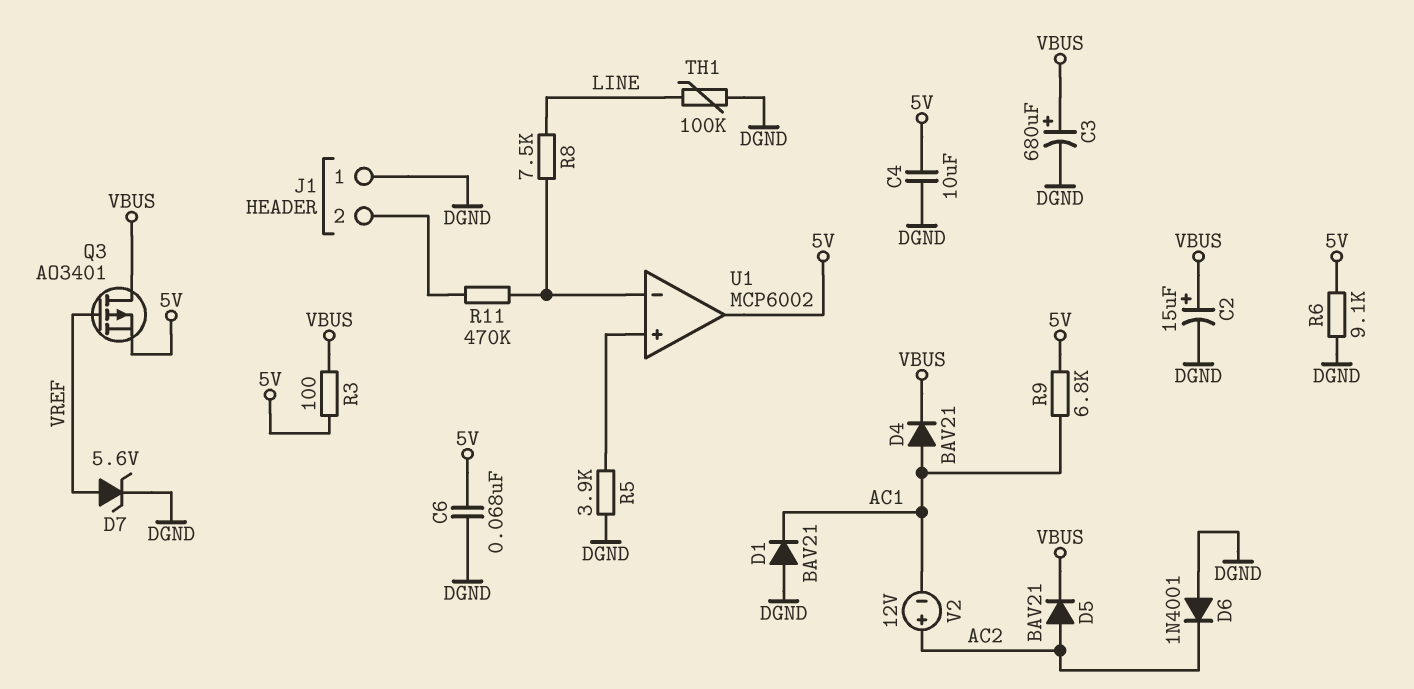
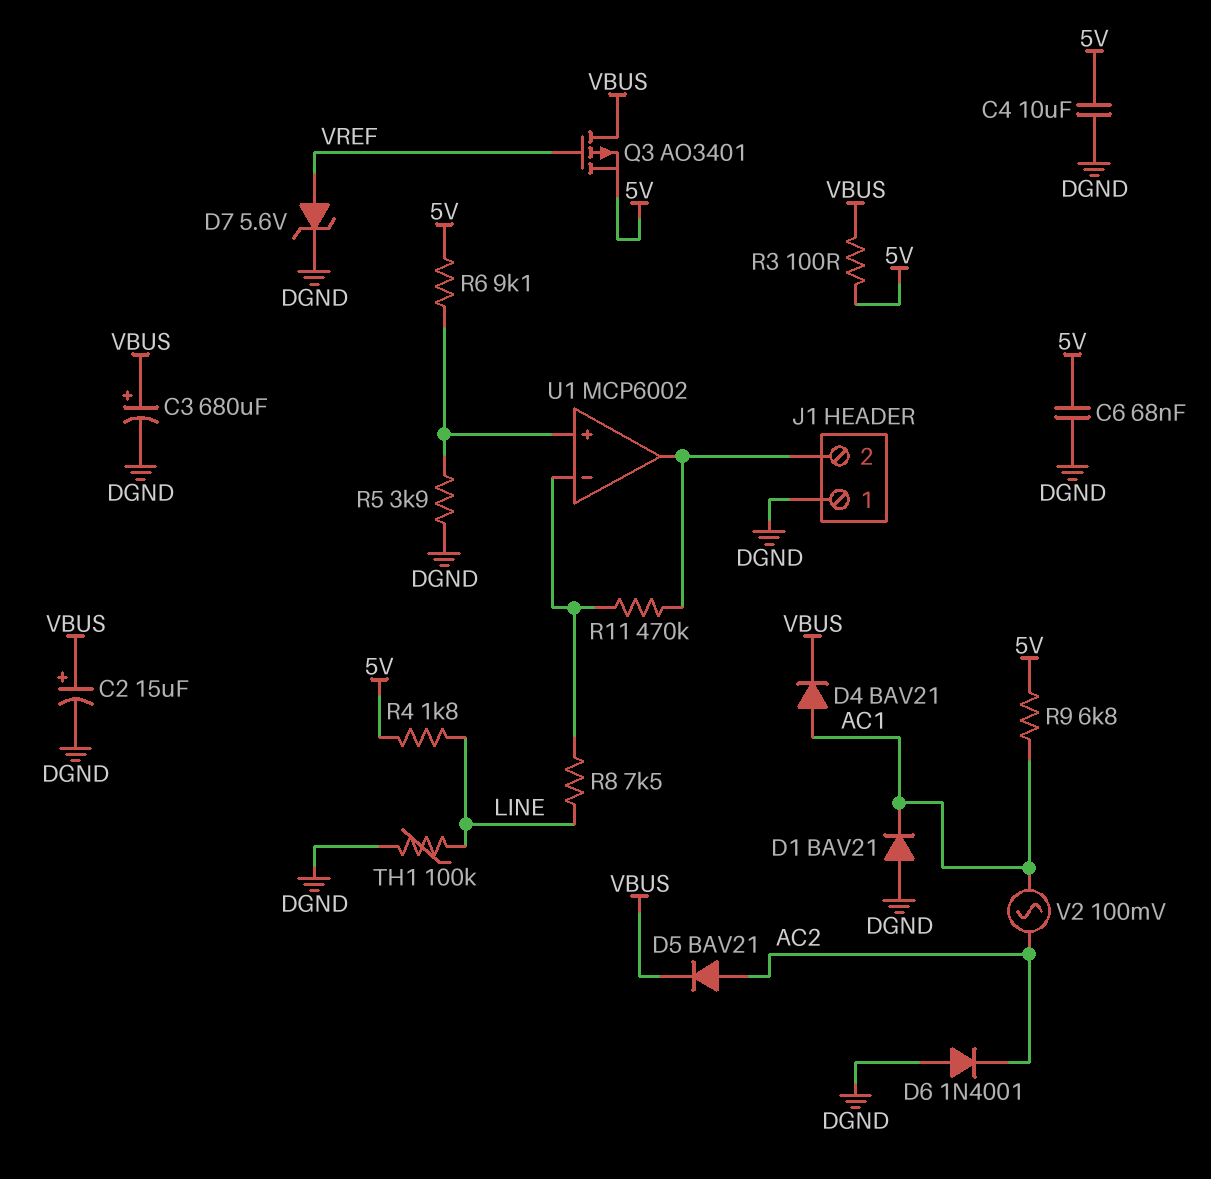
R4: none -> 1.8k (5V, LINE)
R6: 9.1k (5V, DGND) -> 9.1k (5V, U1/in+)
U1 pin out: 5V -> J1/2
V2: 12V (plus AC2, minus AC1) -> AC 100mV (AC1, AC2)

